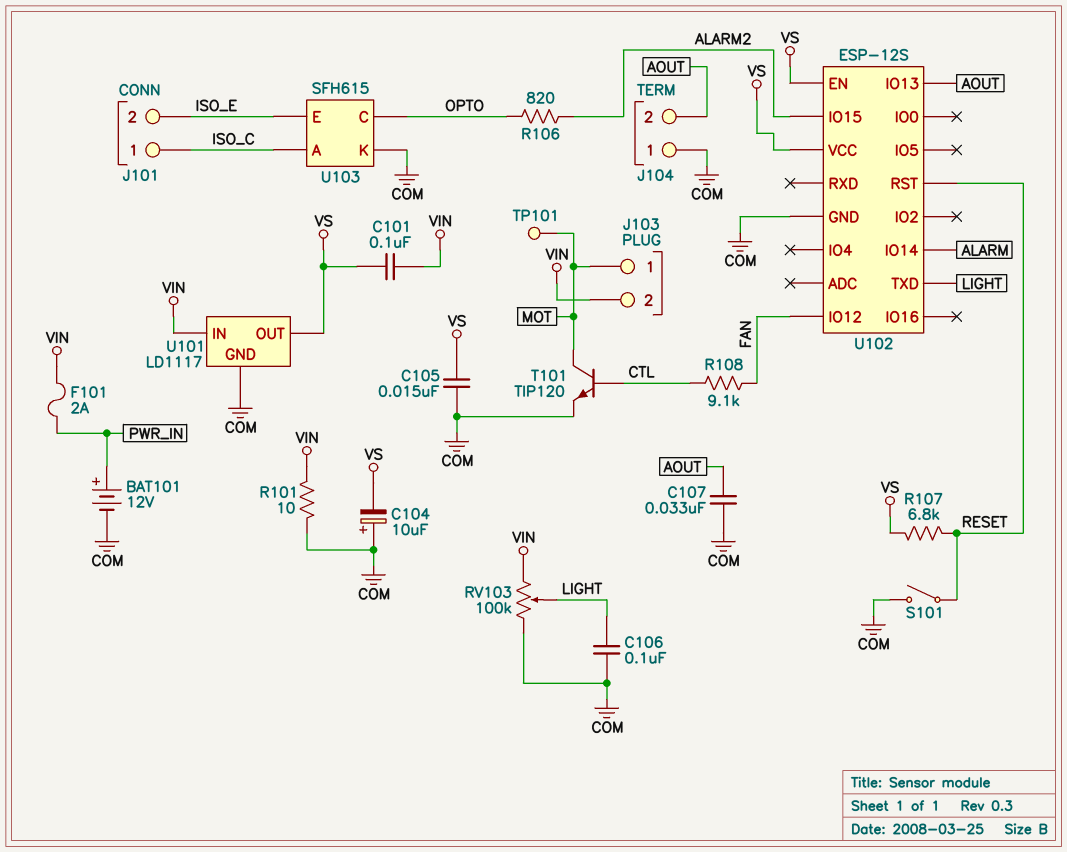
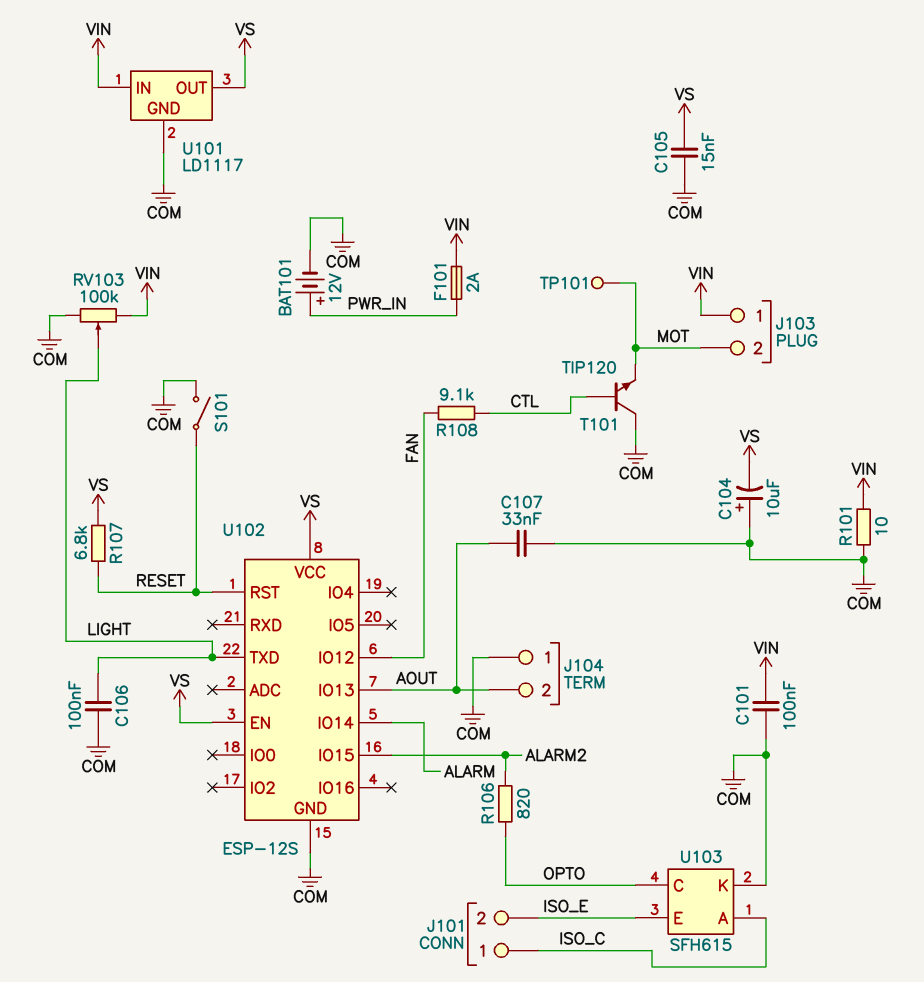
C101: 100nF (VIN, VS) -> 100nF (COM, VIN)
J103 pin 1: MOT -> VIN
J103 pin 2: VIN -> MOT
T101: NPN TIP120 (B CTL, C MOT, E COM) -> NPN TIP120 (B CTL, C COM, E MOT)

